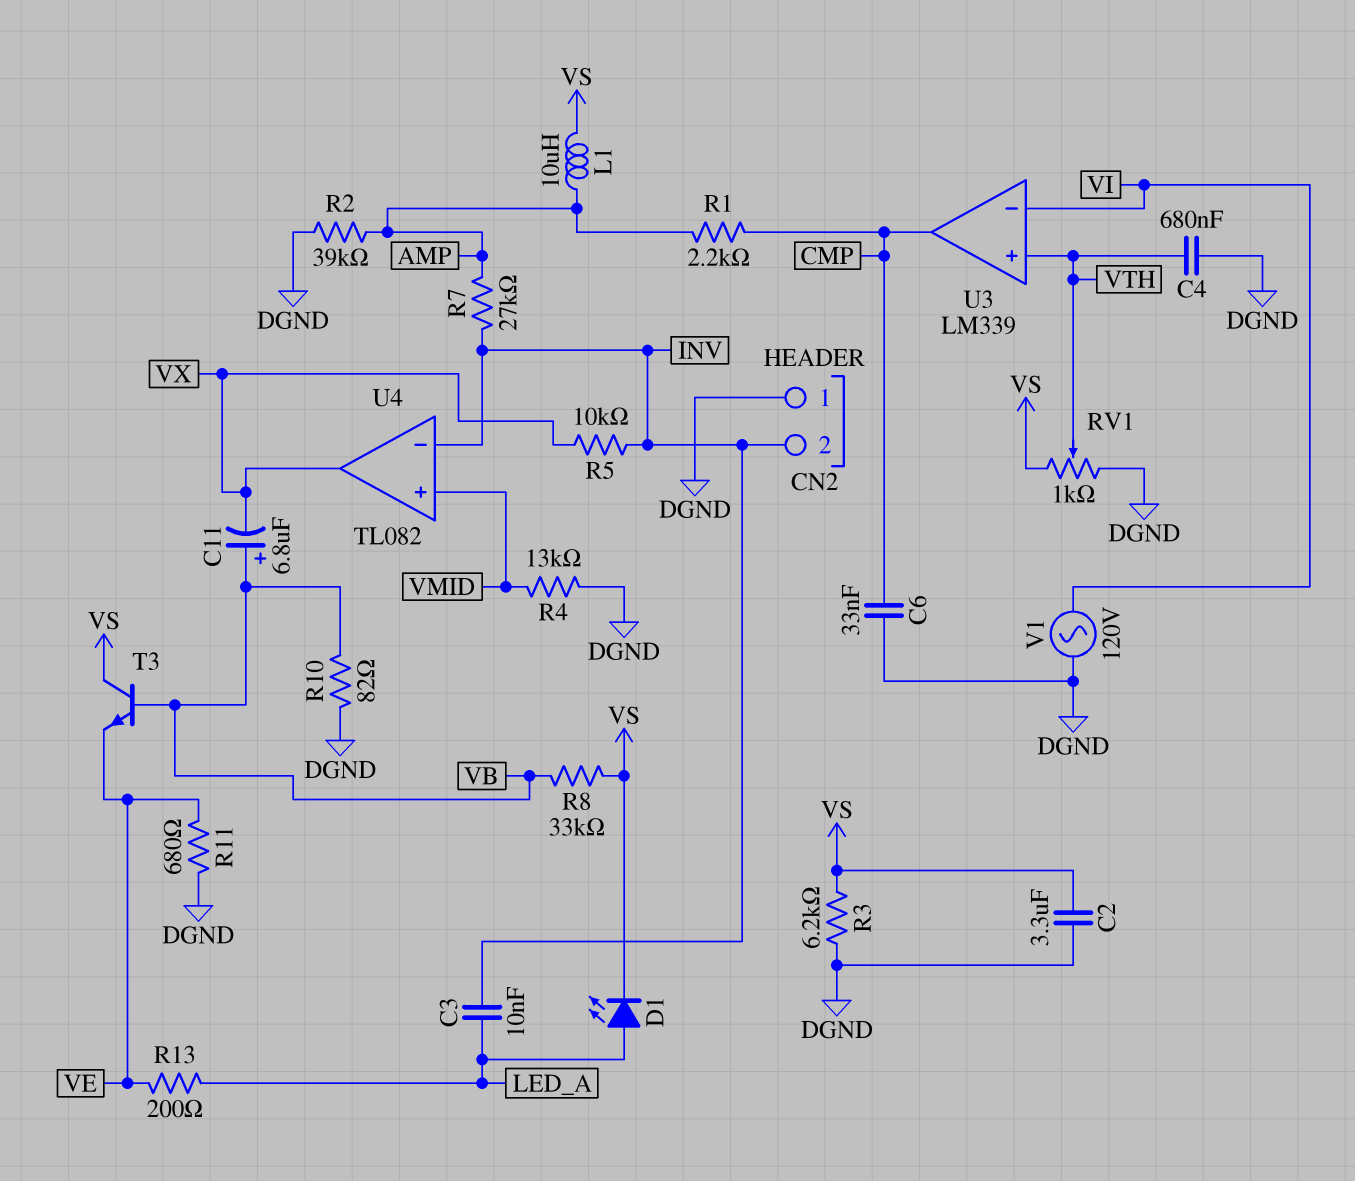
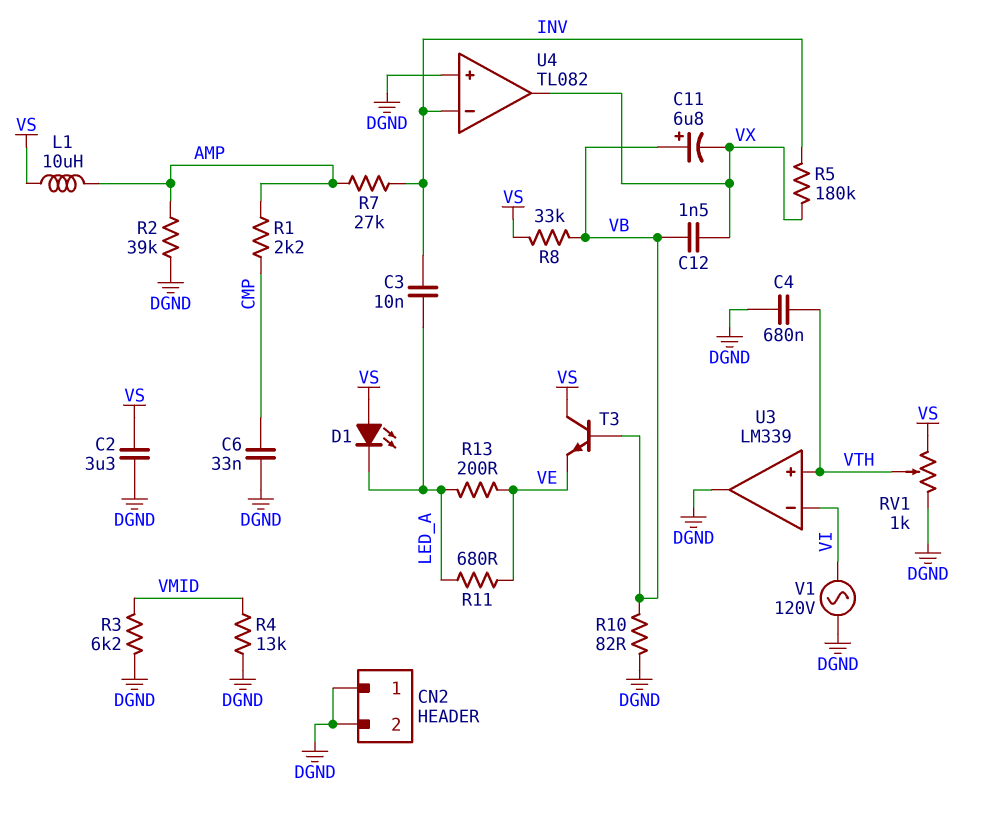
C12: none -> 1.5nF (VB, VX)
CN2 pin 2: INV -> DGND
D1: LED (A LED_A, K VS) -> LED (A VS, K LED_A)
R3: 6.2k (DGND, VS) -> 6.2k (DGND, VMID)
R5: 10k (INV, VX) -> 180k (INV, VX)
R11: 680 (DGND, VE) -> 680 (LED_A, VE)
U3 pin out: CMP -> DGND
U4 pin in+: VMID -> DGND

